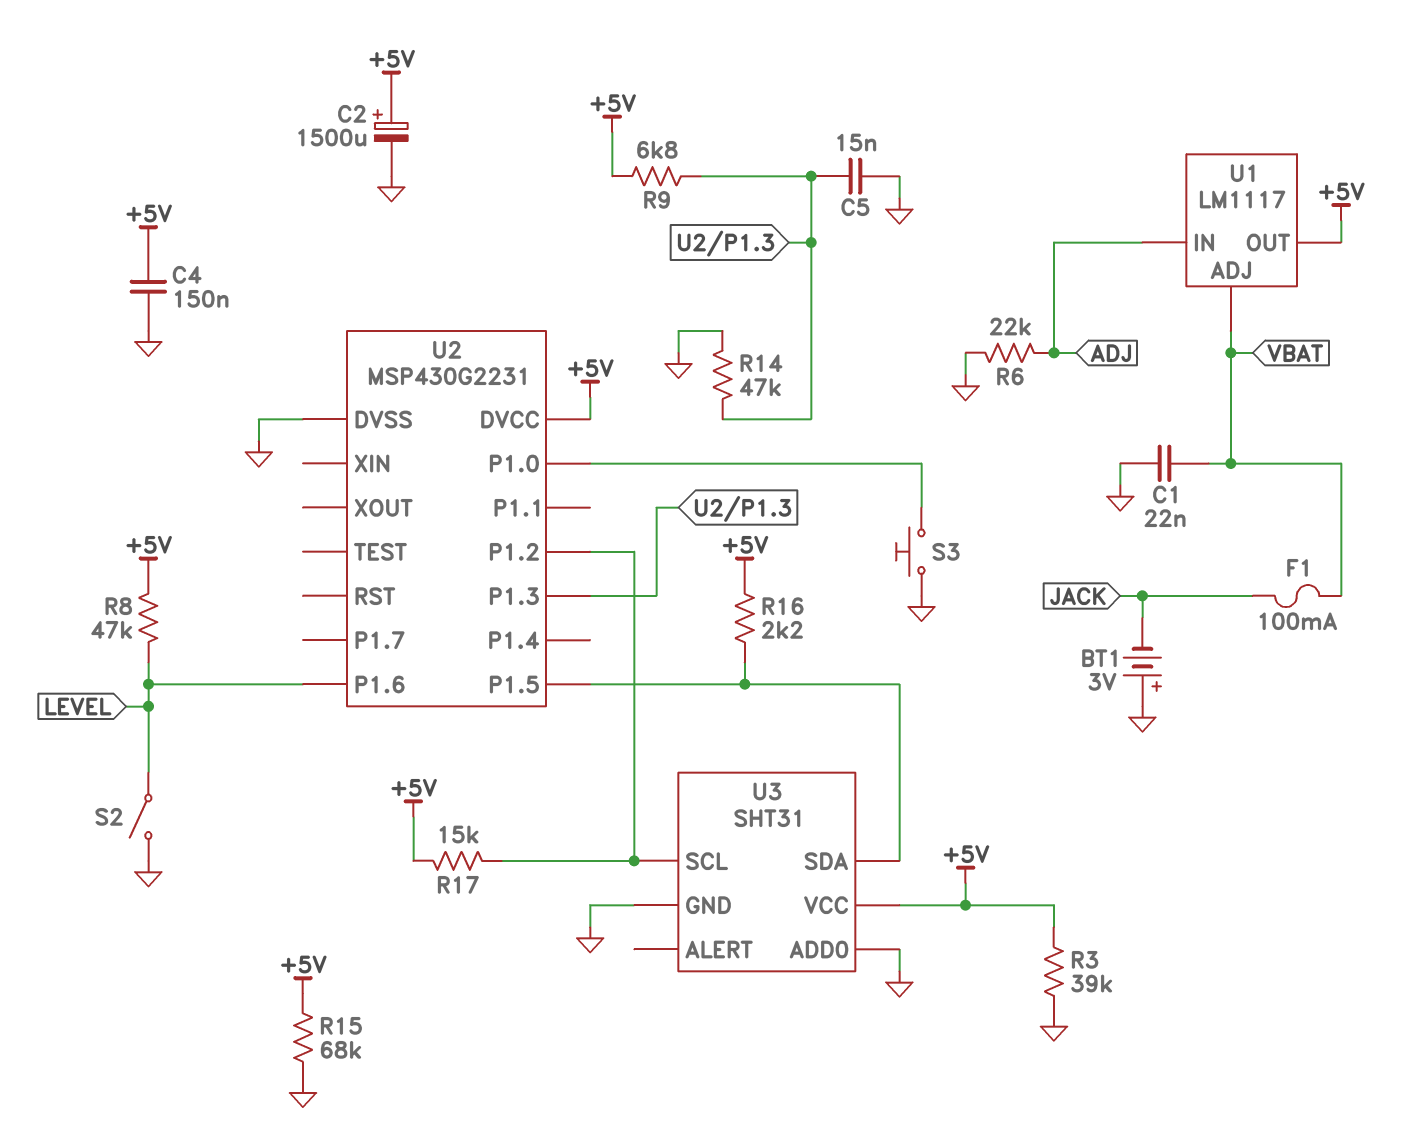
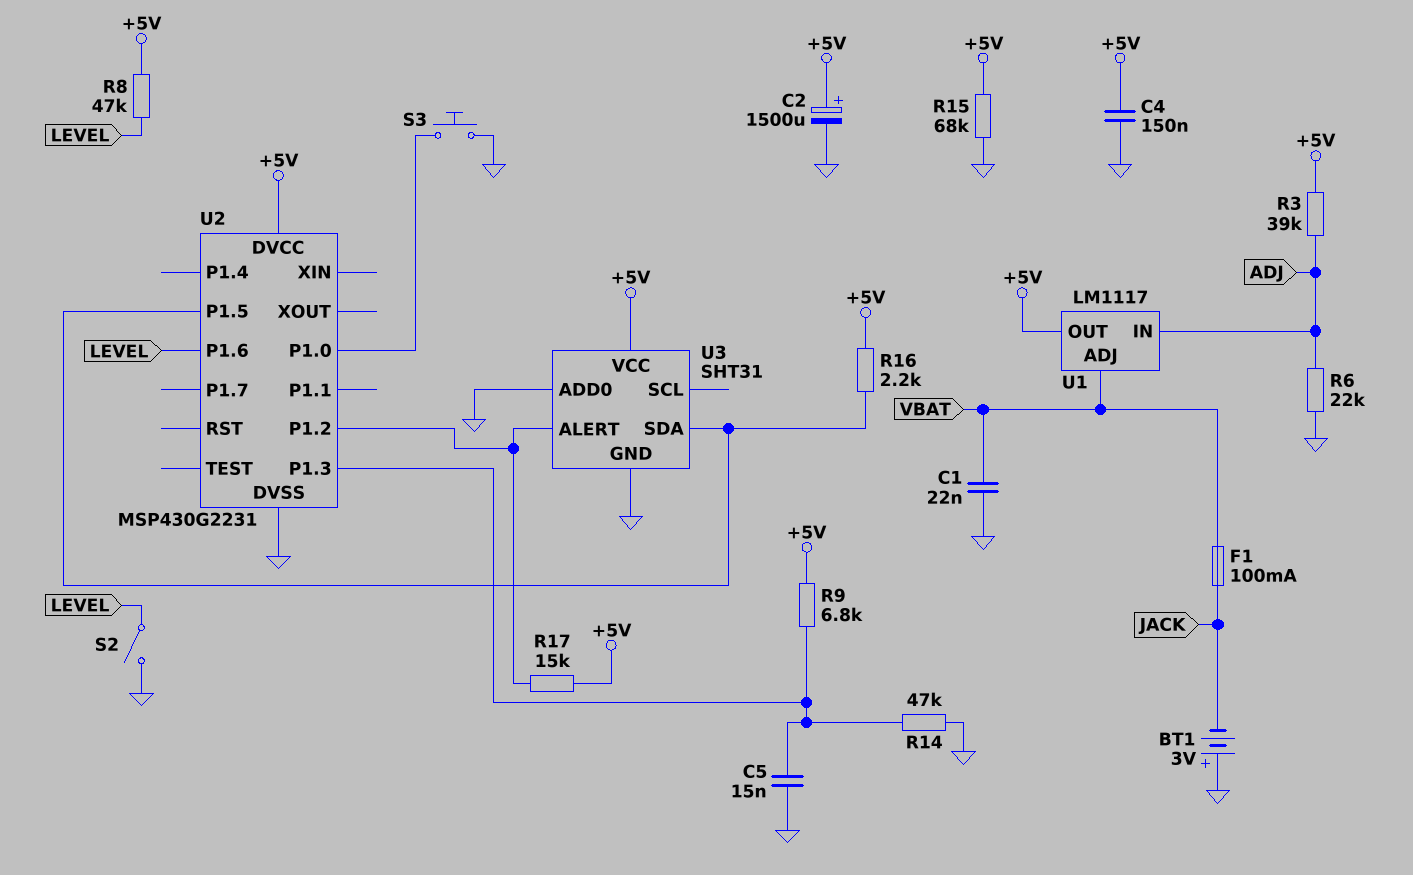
R3: 39k (+5V, GND) -> 39k (+5V, ADJ)
U3 pin ALERT: none -> U2/P1.2
U3 pin SCL: U2/P1.2 -> none

